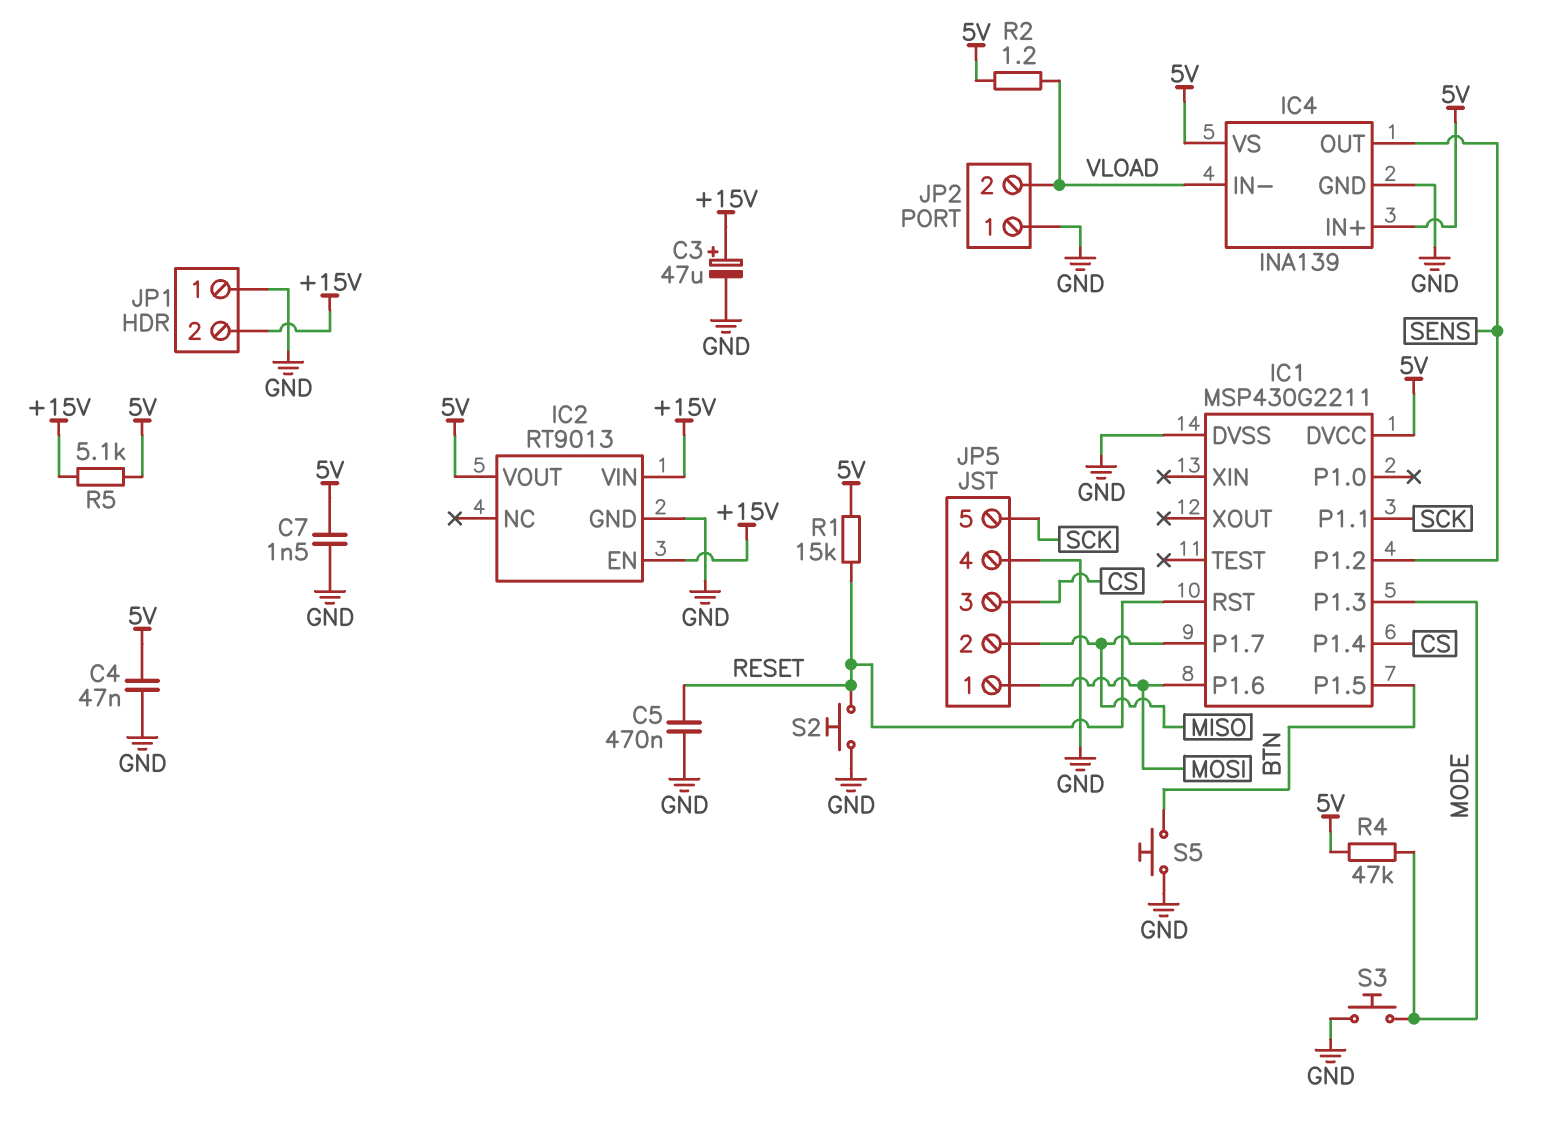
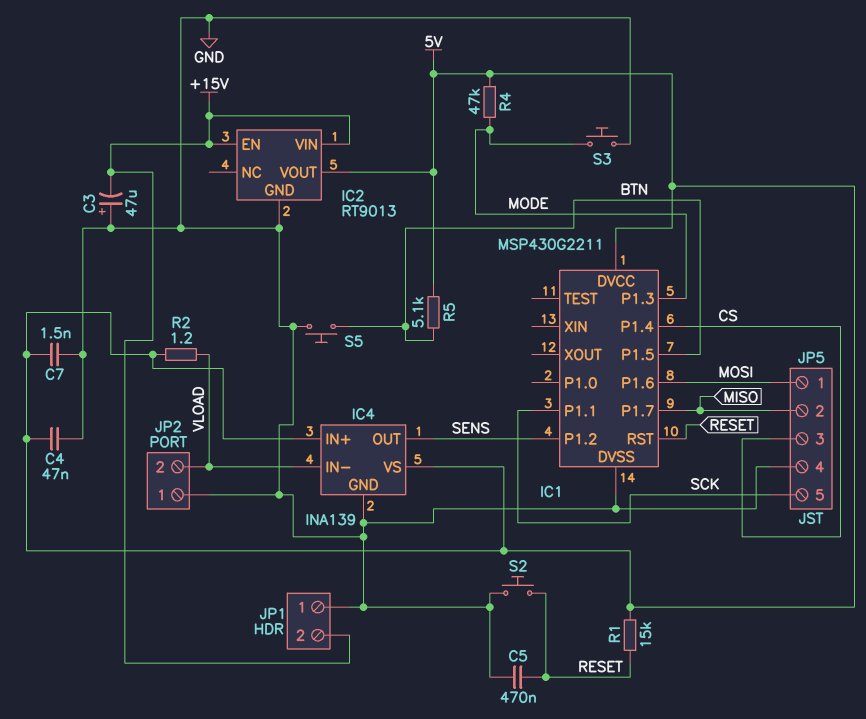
C3: 47uF (plus +15V, minus GND) -> 47uF (plus GND, minus +15V)
R5: 5.1k (+15V, 5V) -> 5.1k (5V, BTN)

